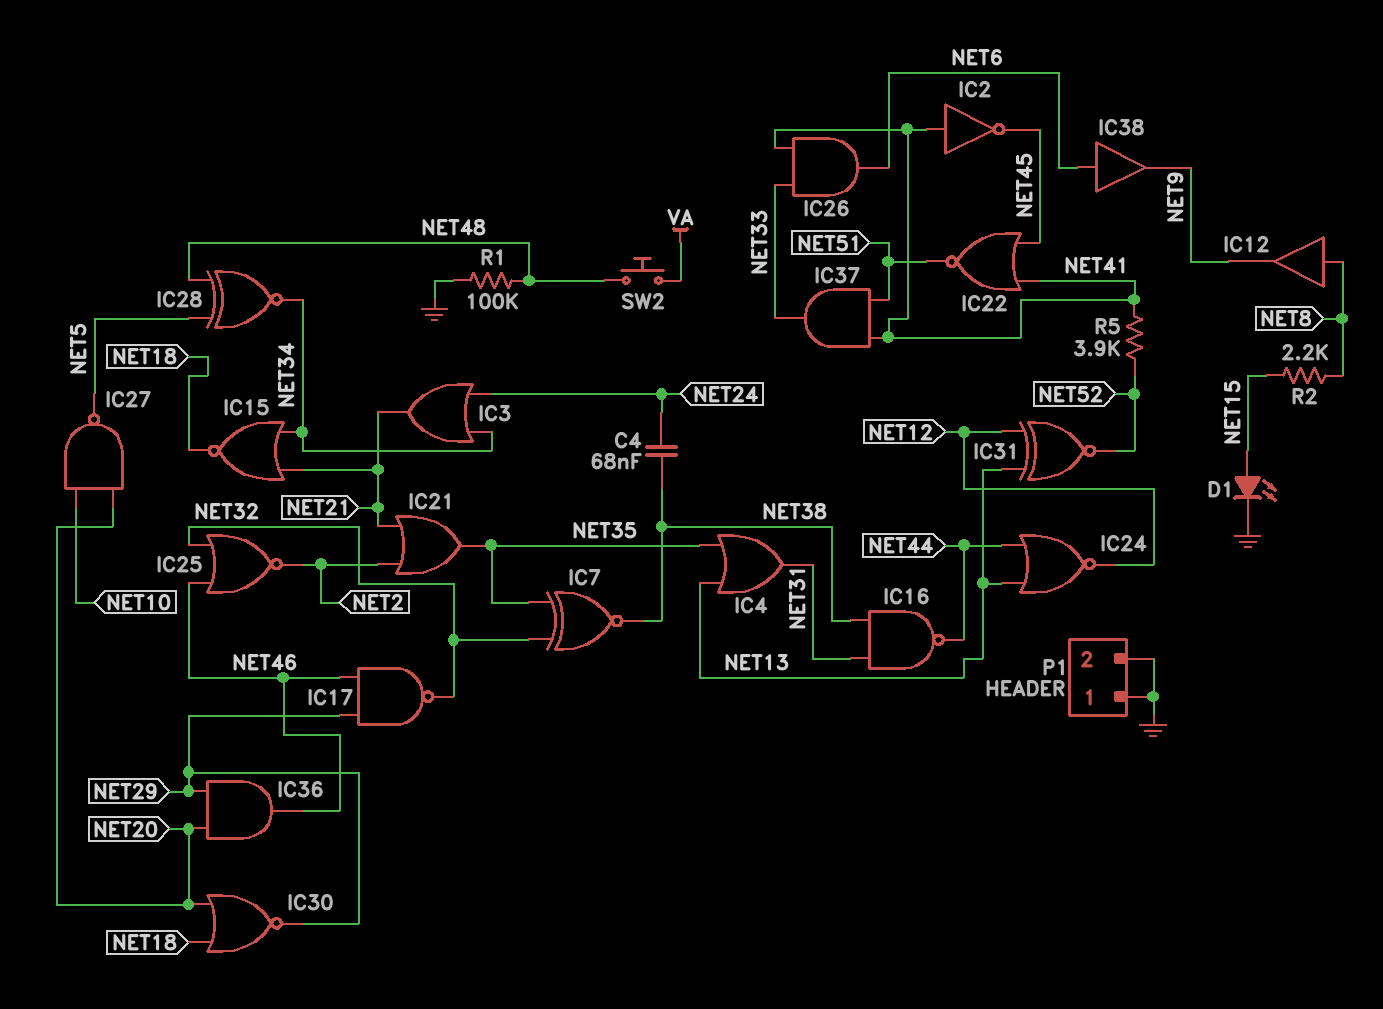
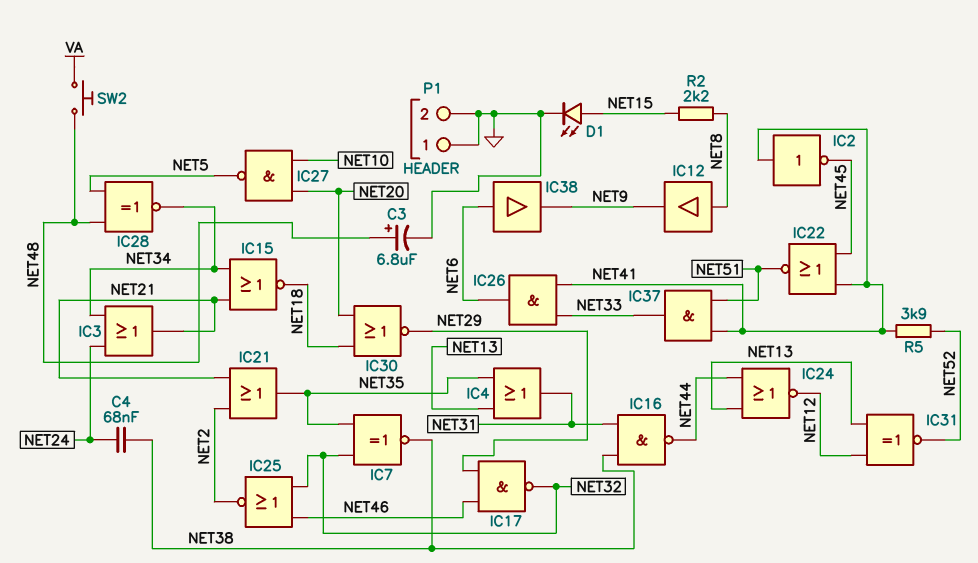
C3: none -> 6.8uF (plus NET48, minus GND)
IC36: AND (in NET20, in NET29, out NET46) -> none
R1: 100k (GND, NET48) -> none

